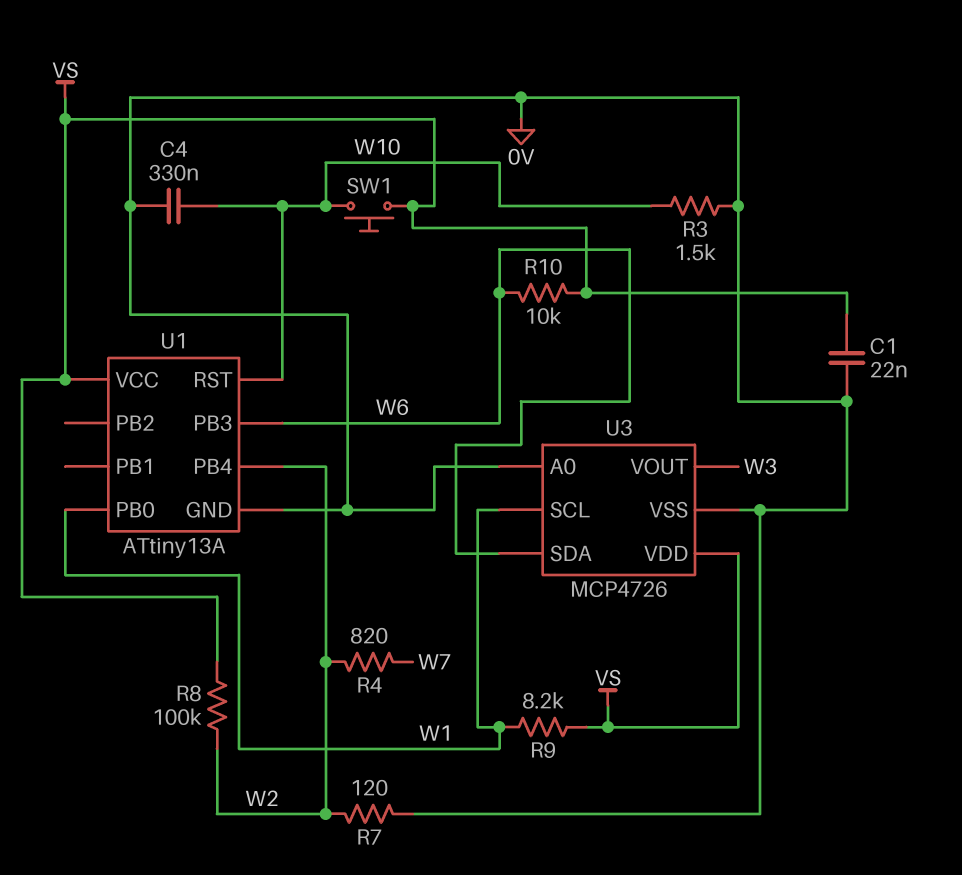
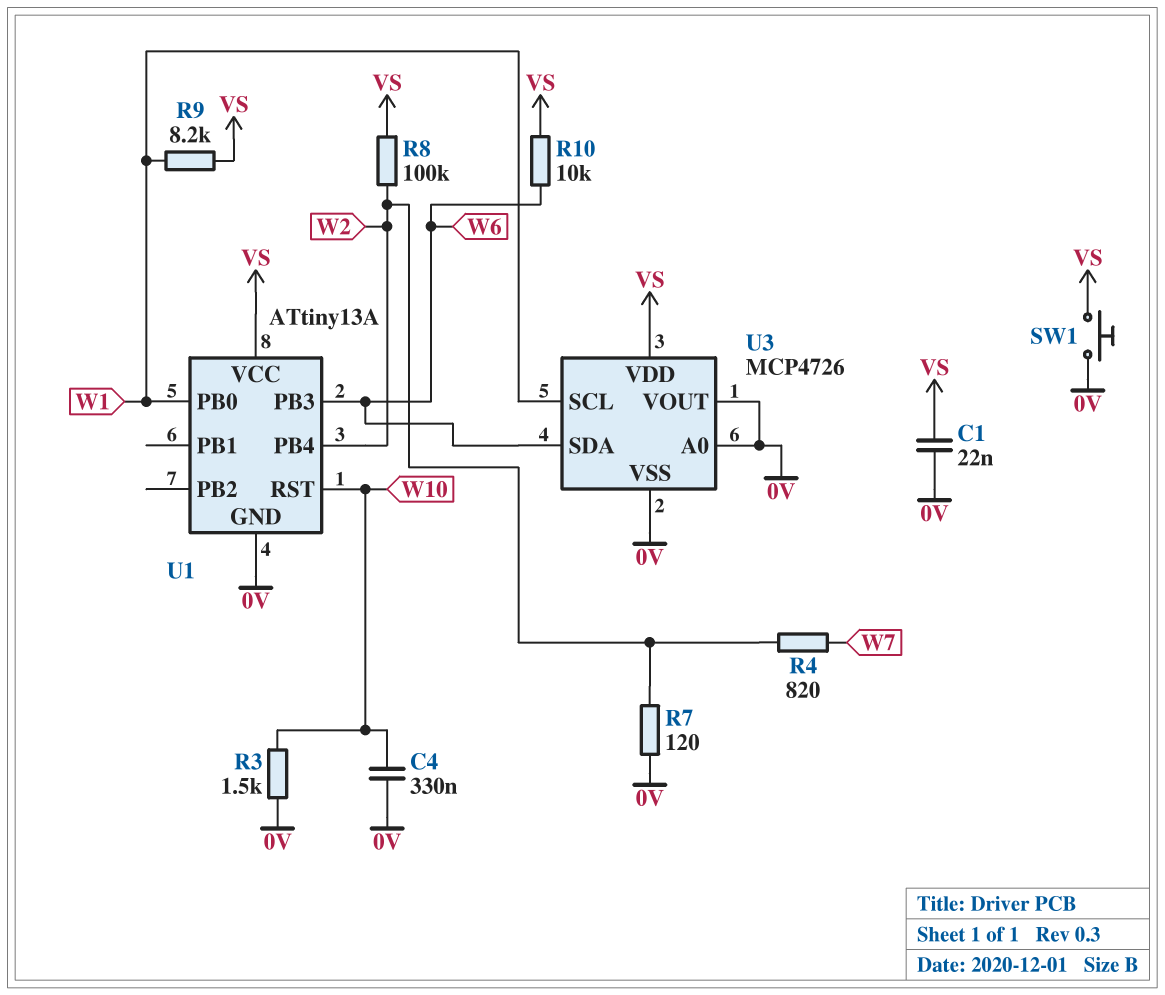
SW1: button (VS, W10) -> button (0V, VS)
U3 pin VOUT: W3 -> 0V

